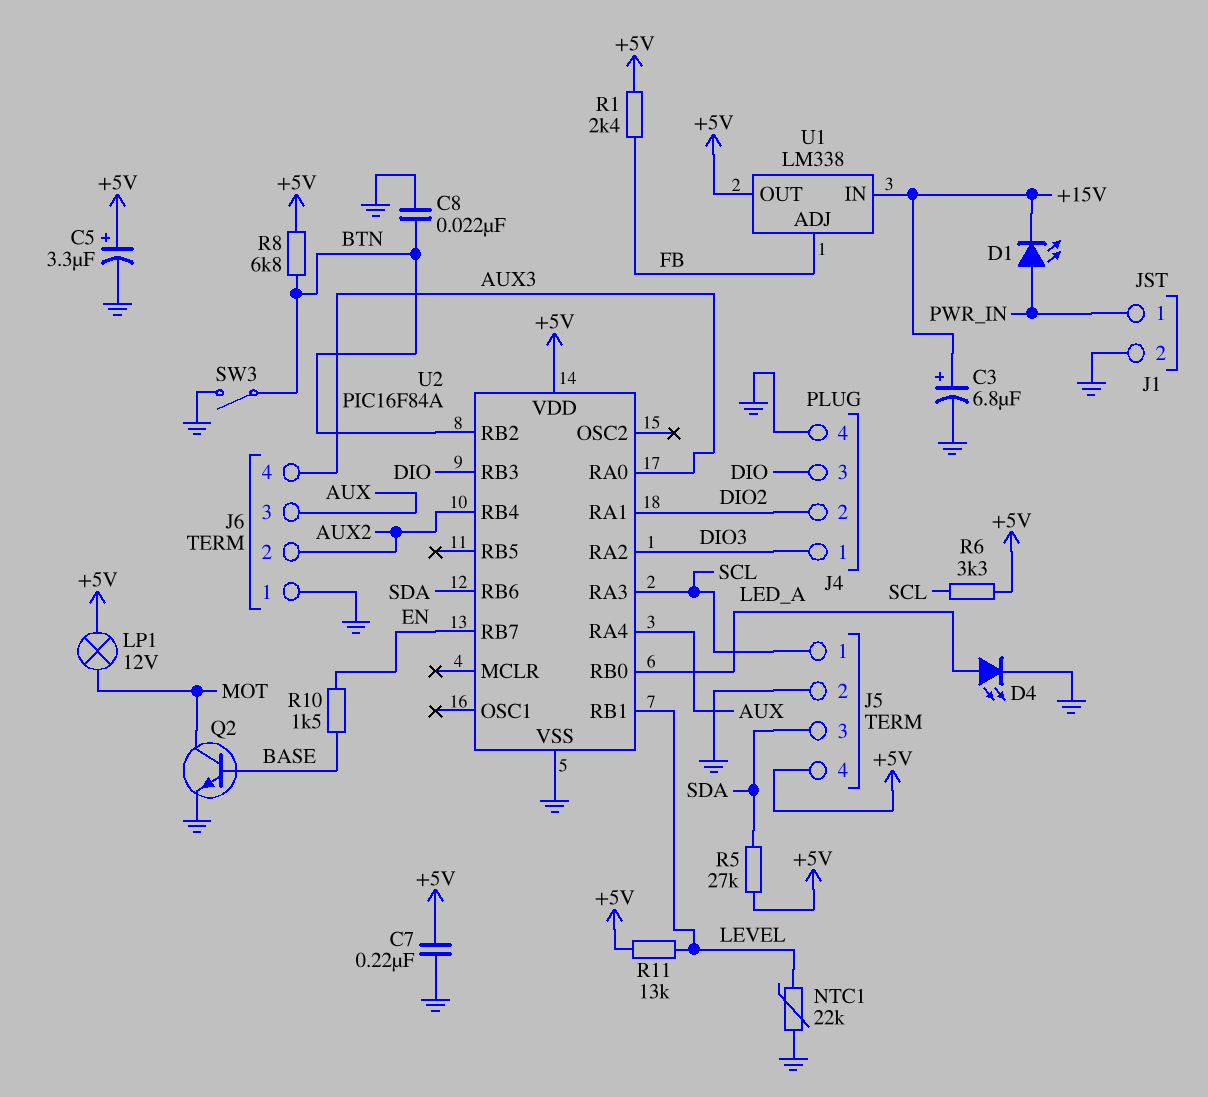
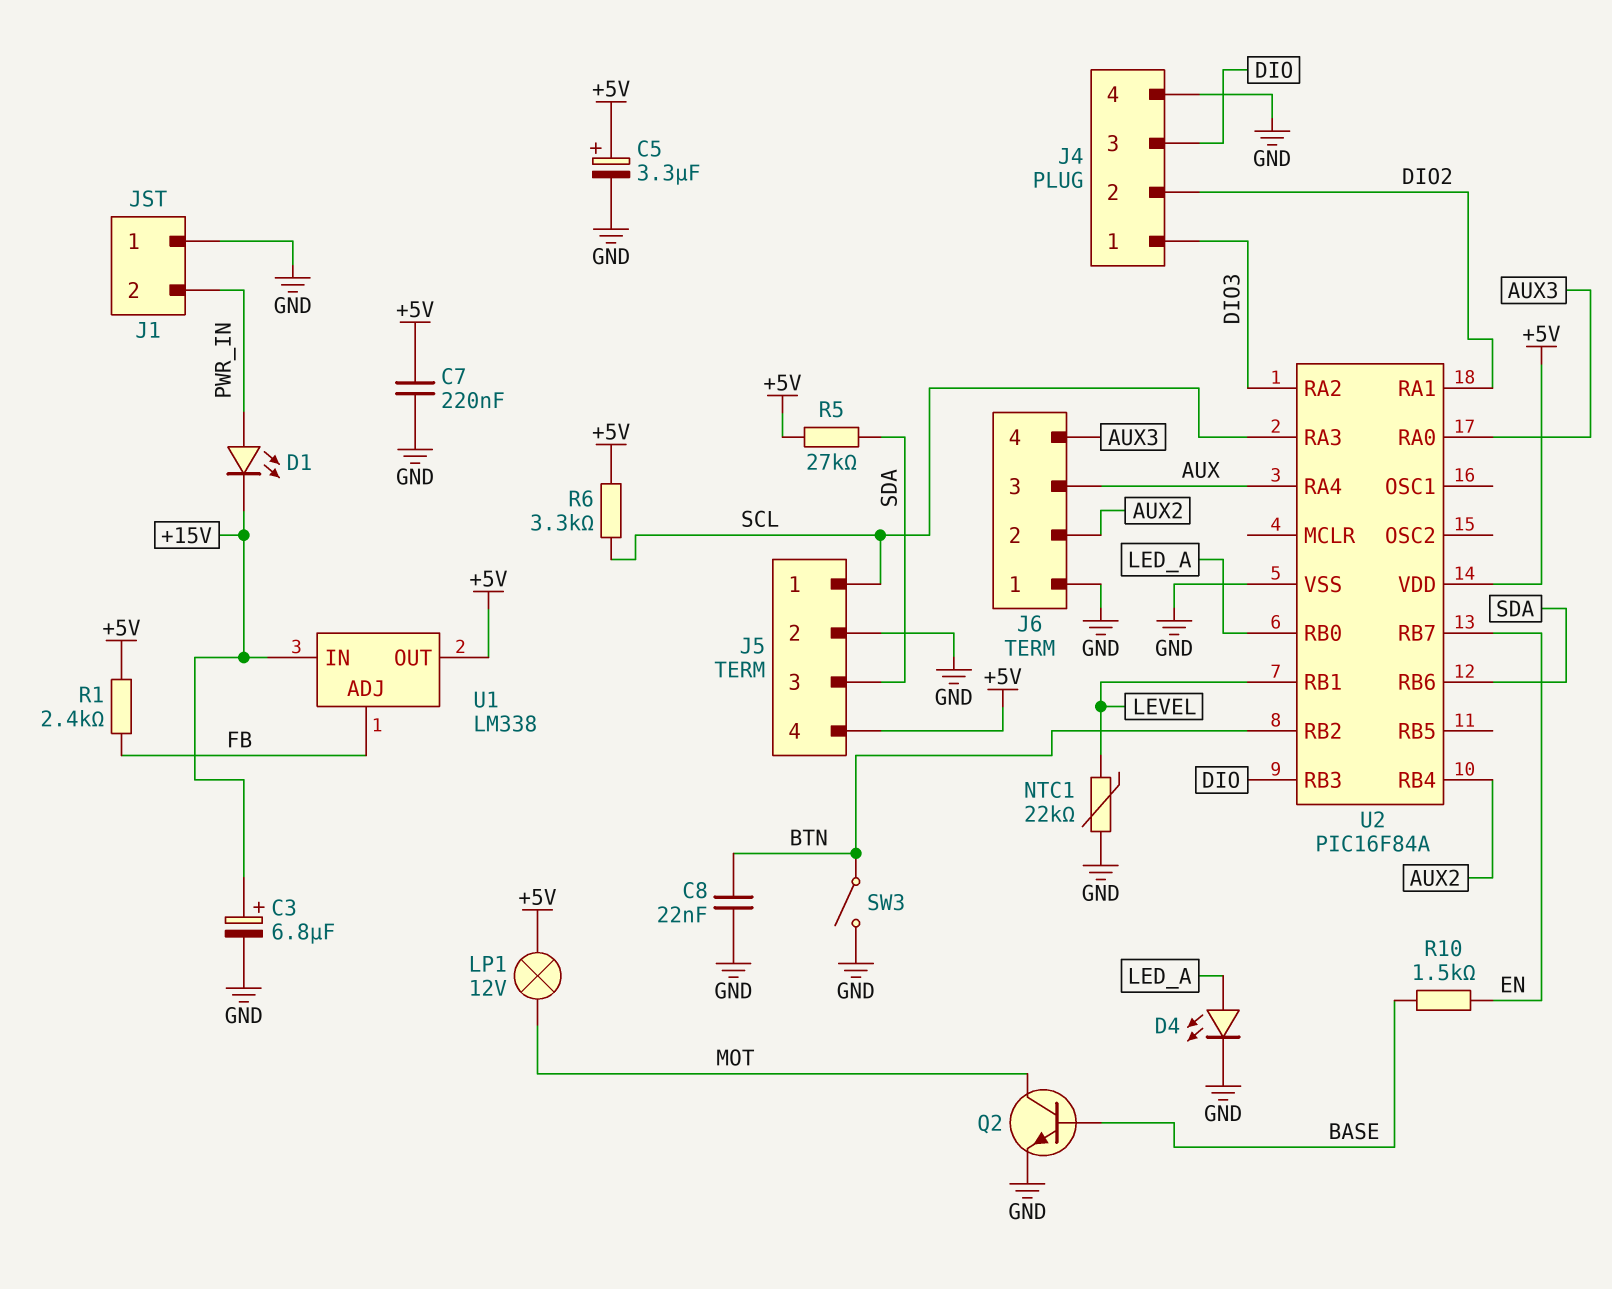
J1 pin 1: PWR_IN -> GND
J1 pin 2: GND -> PWR_IN
R8: 6.8k (+5V, BTN) -> none
R11: 13k (+5V, LEVEL) -> none

